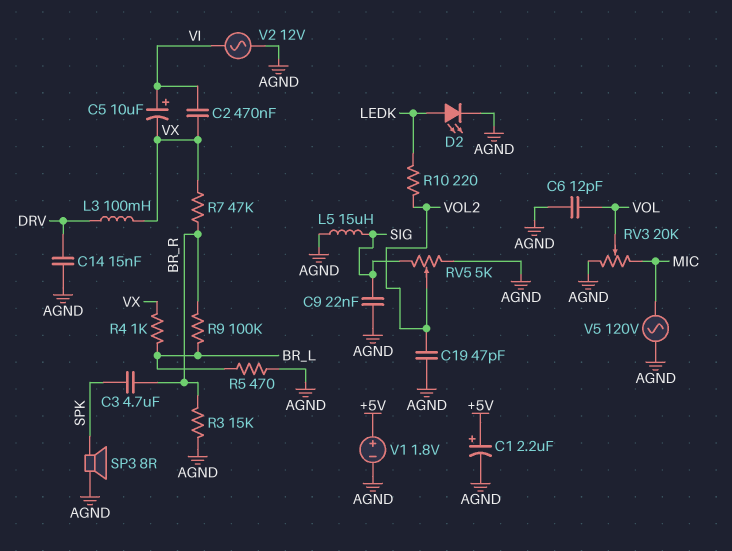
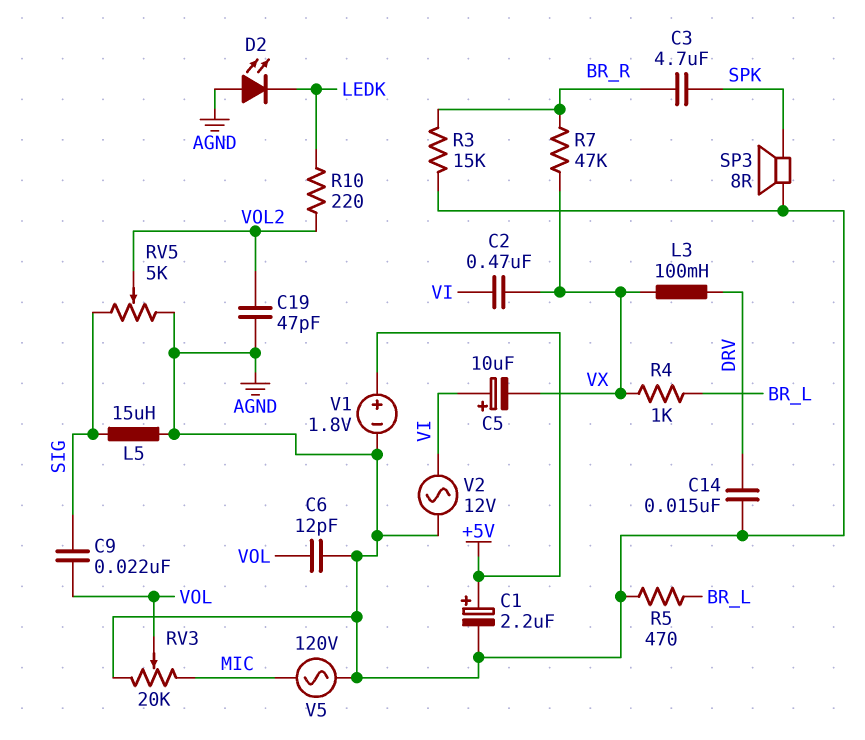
C9: 22nF (AGND, SIG) -> 22nF (SIG, VOL)
D2: LED (A LEDK, K AGND) -> LED (A AGND, K LEDK)
R9: 100k (BR_L, BR_R) -> none

